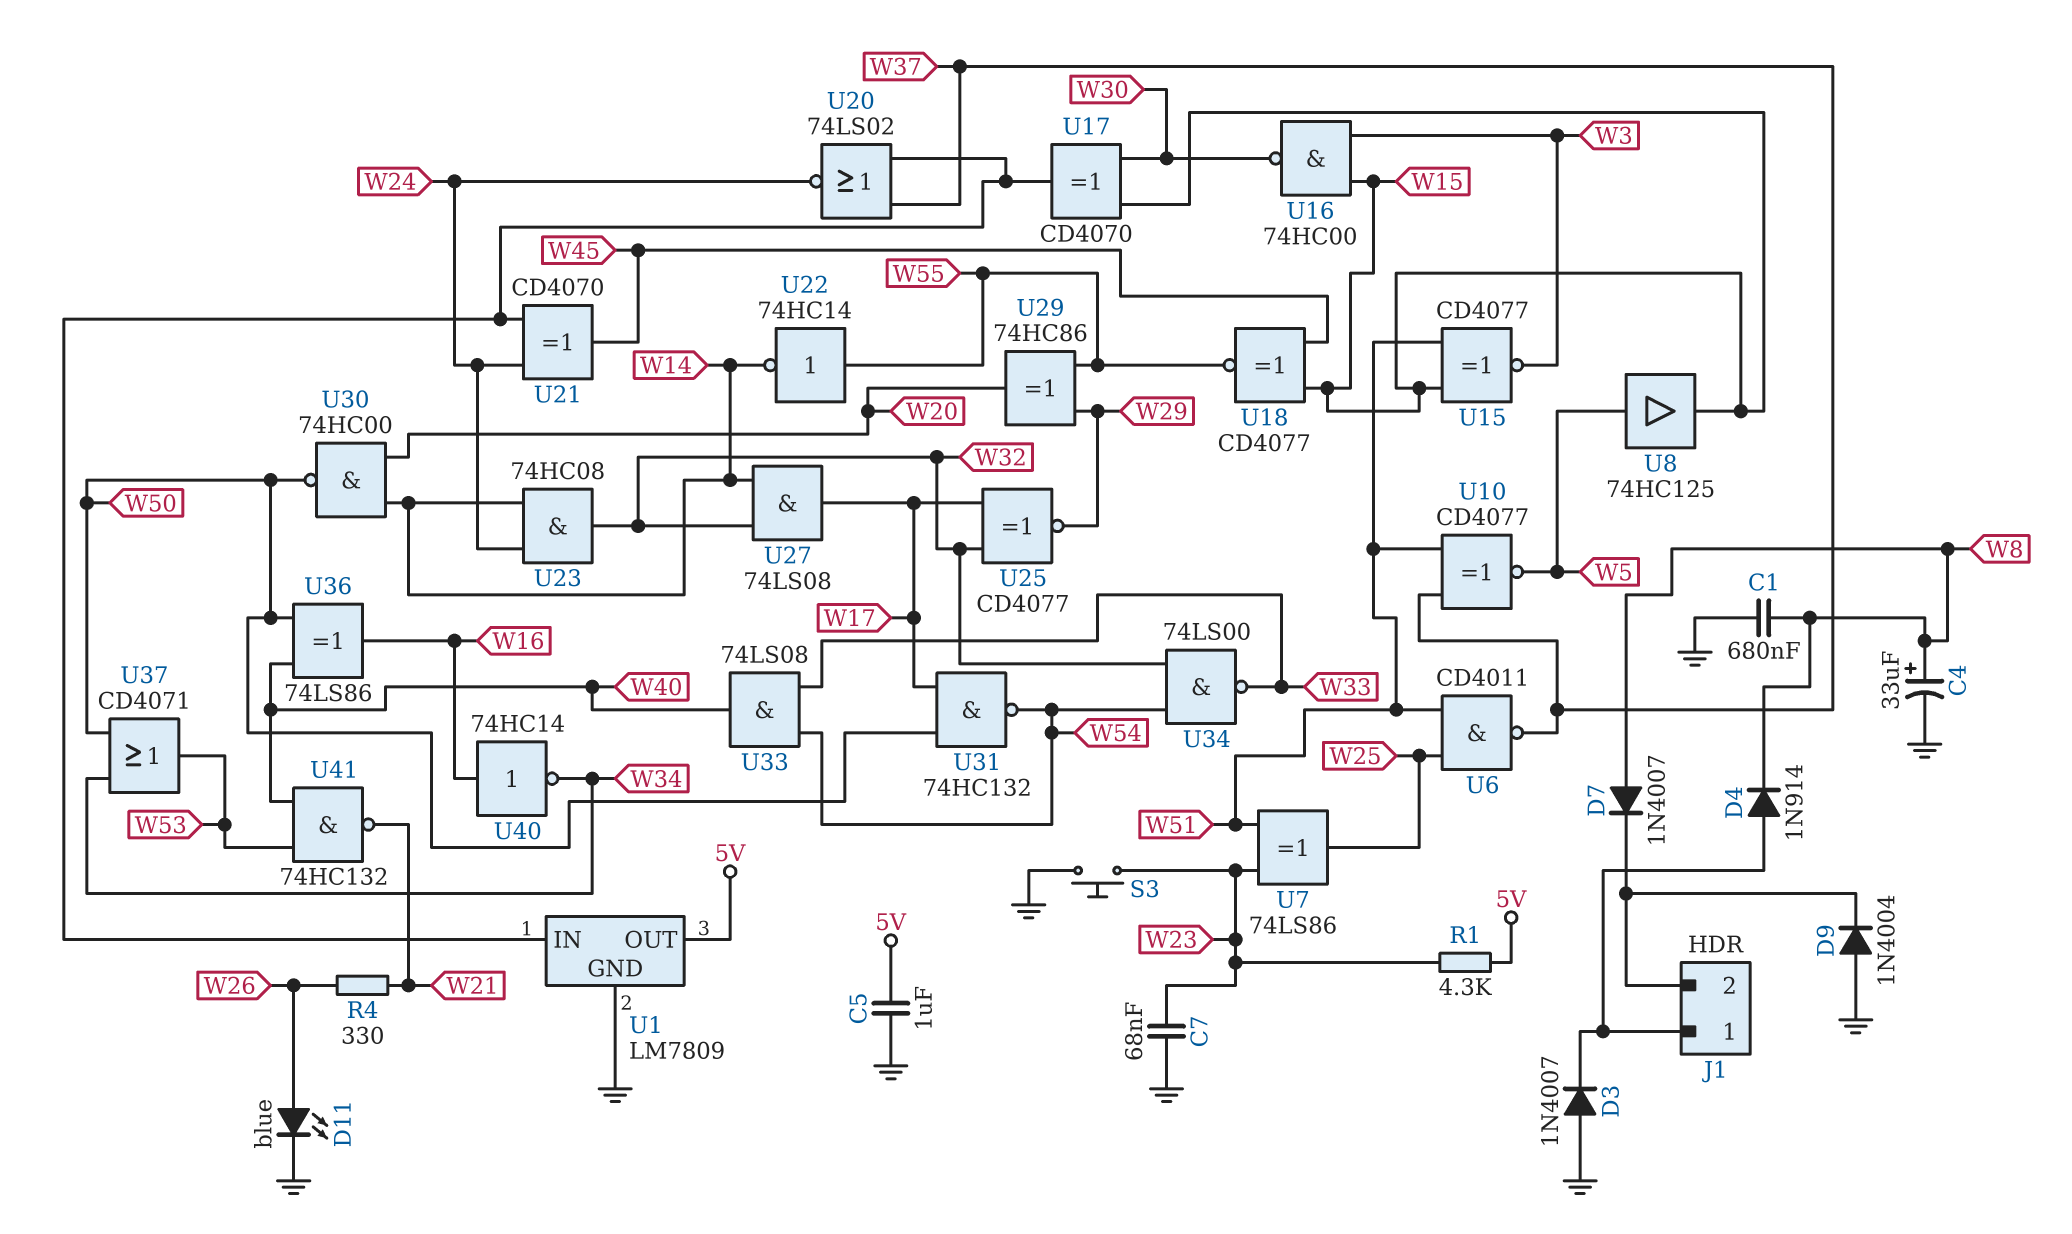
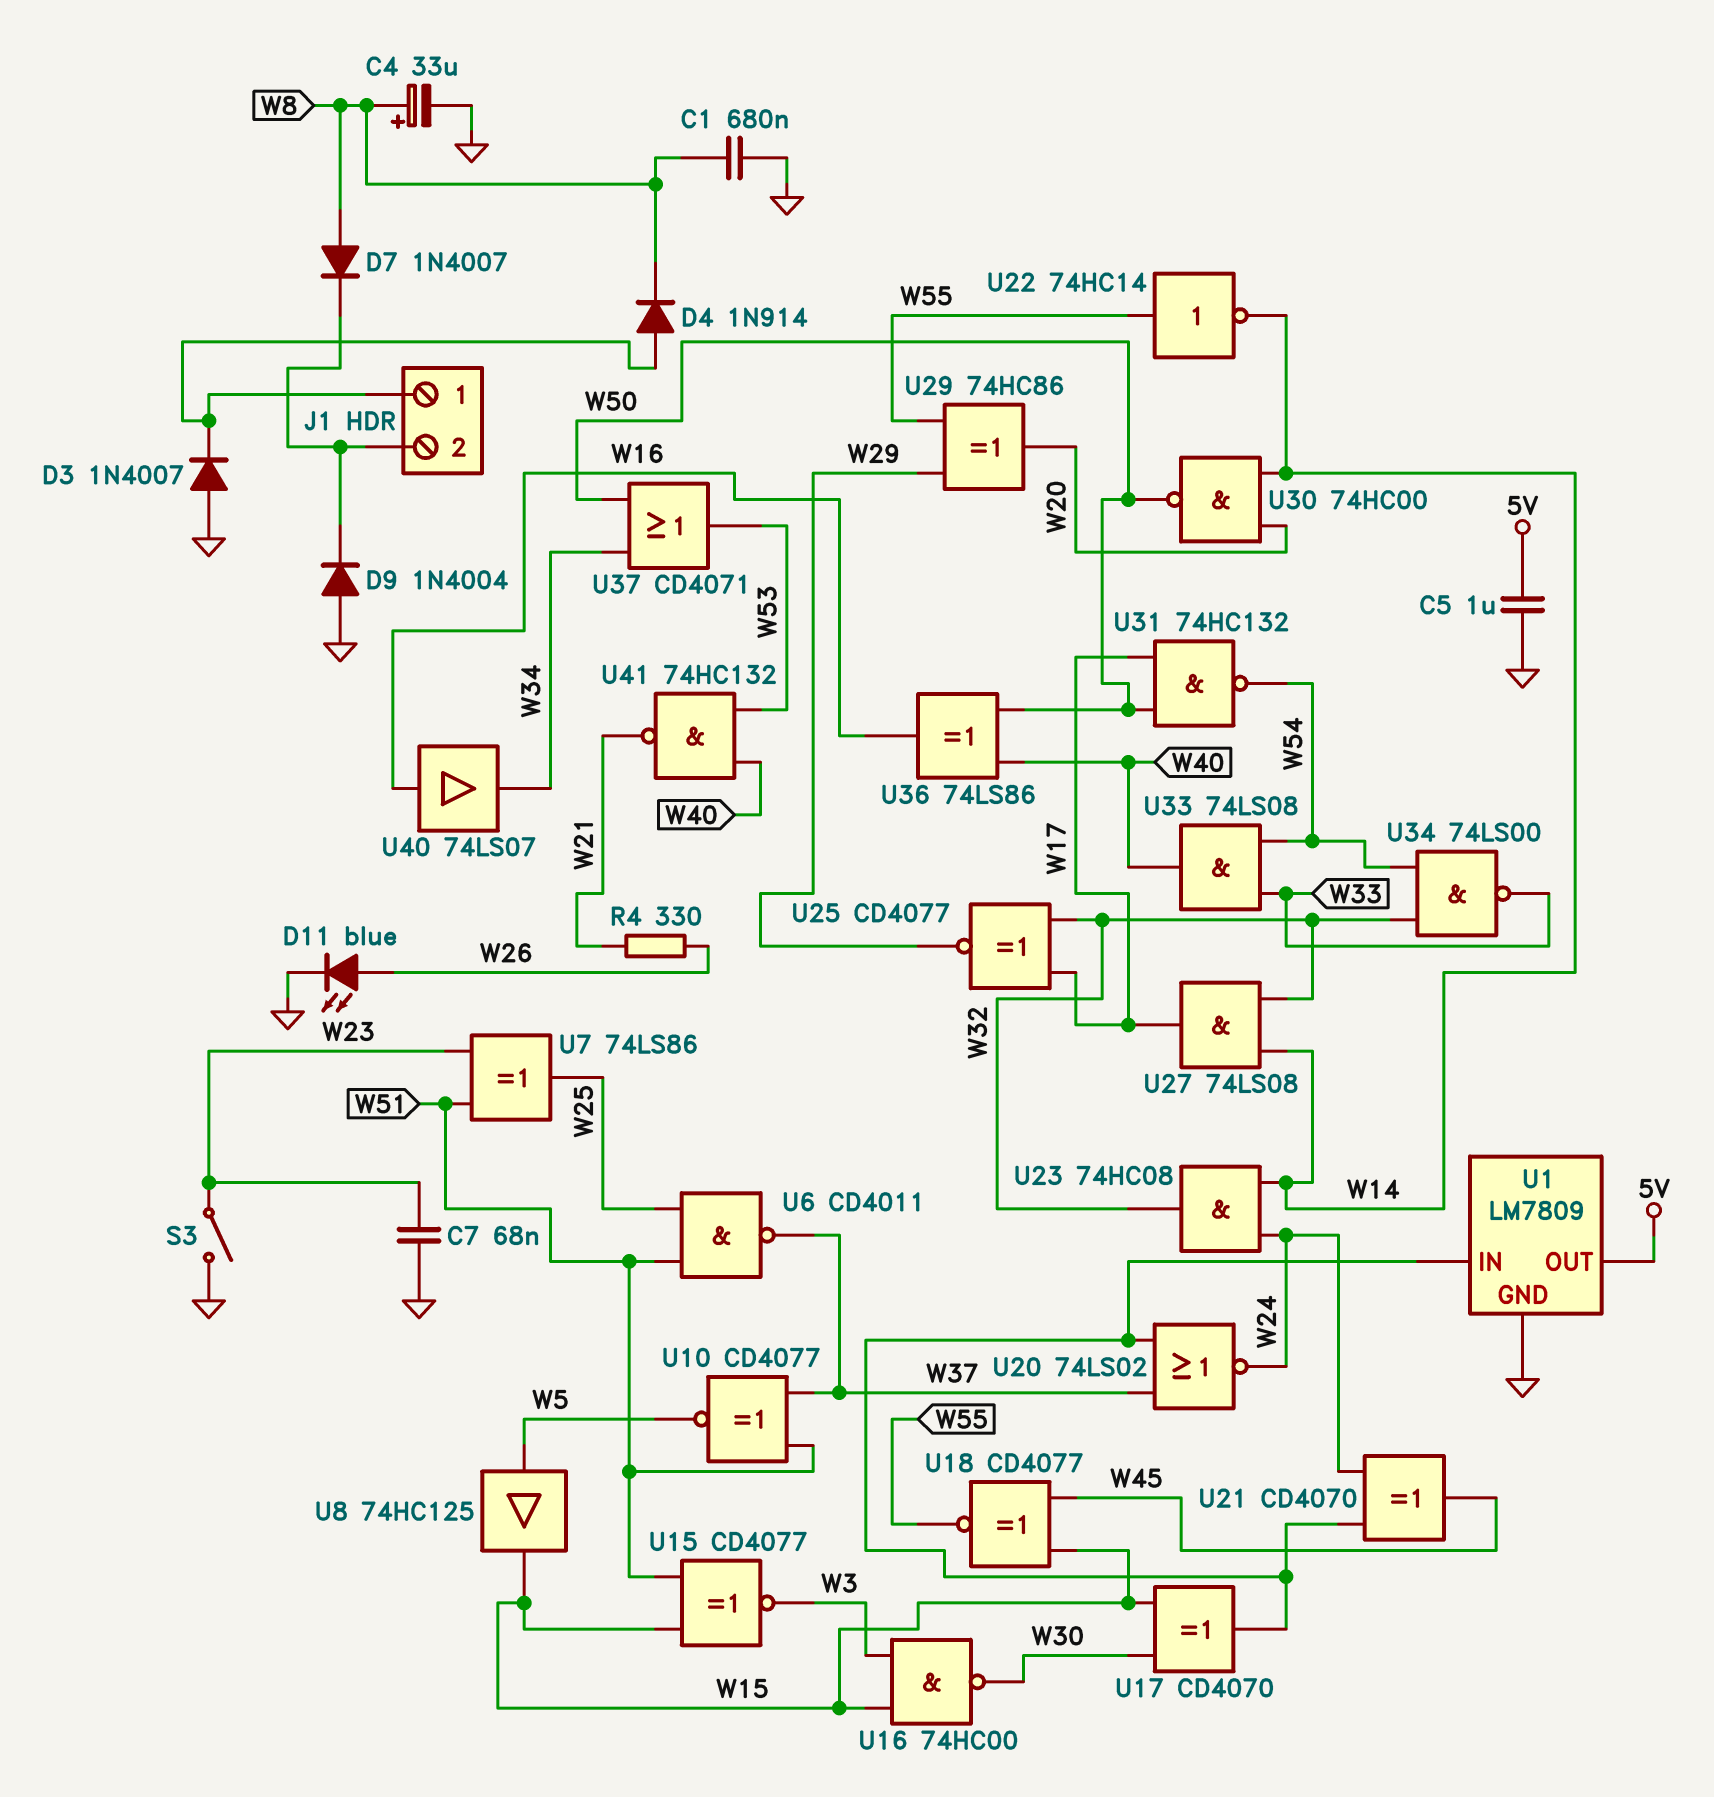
R1: 4.3k (5V, W23) -> none
S3: button (GND, W23) -> switch (GND, W23)
U40: NOT 74HC14 (in W16, out W34) -> buffer 74LS07 (in W16, out W34)

